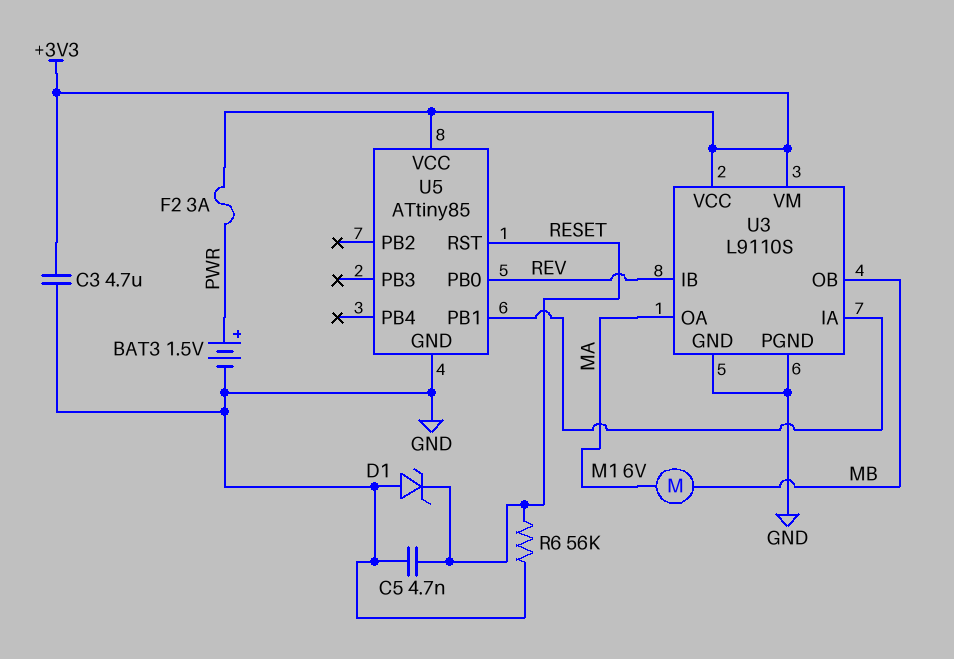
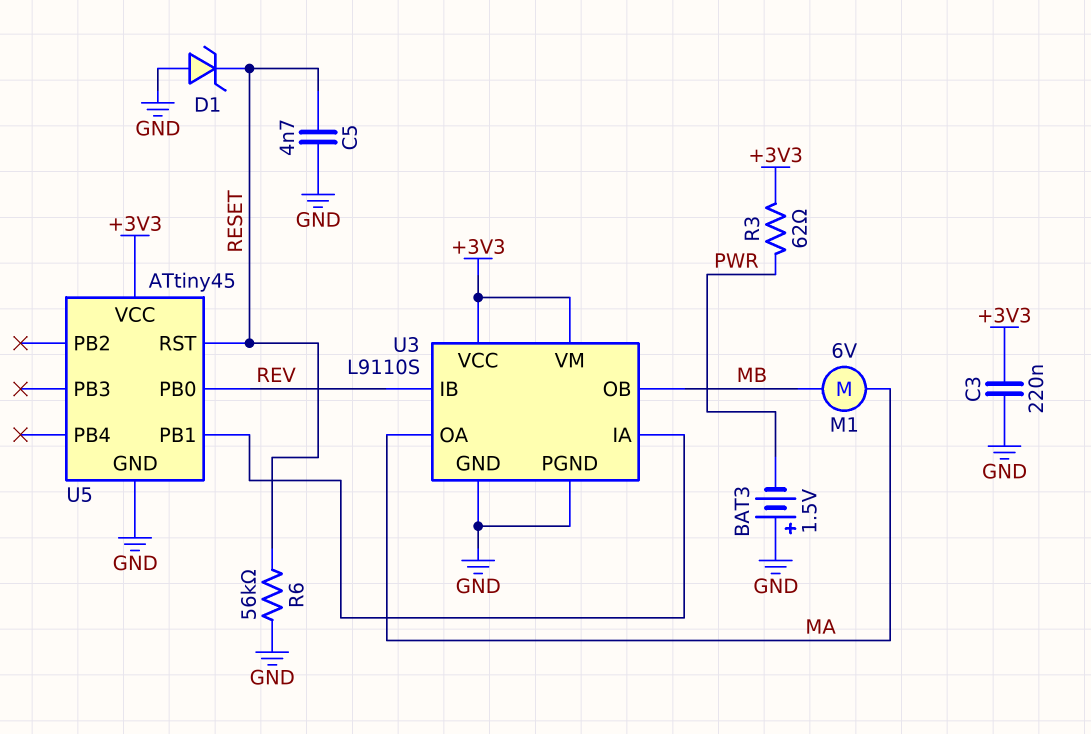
BAT3: 1.5V (plus PWR, minus GND) -> 1.5V (plus GND, minus PWR)
C3: 4.7uF (+3V3, GND) -> 220nF (+3V3, GND)
F2: 3A (+3V3, PWR) -> none
R3: none -> 62 (+3V3, PWR)
U5: ATtiny85 -> ATtiny45

